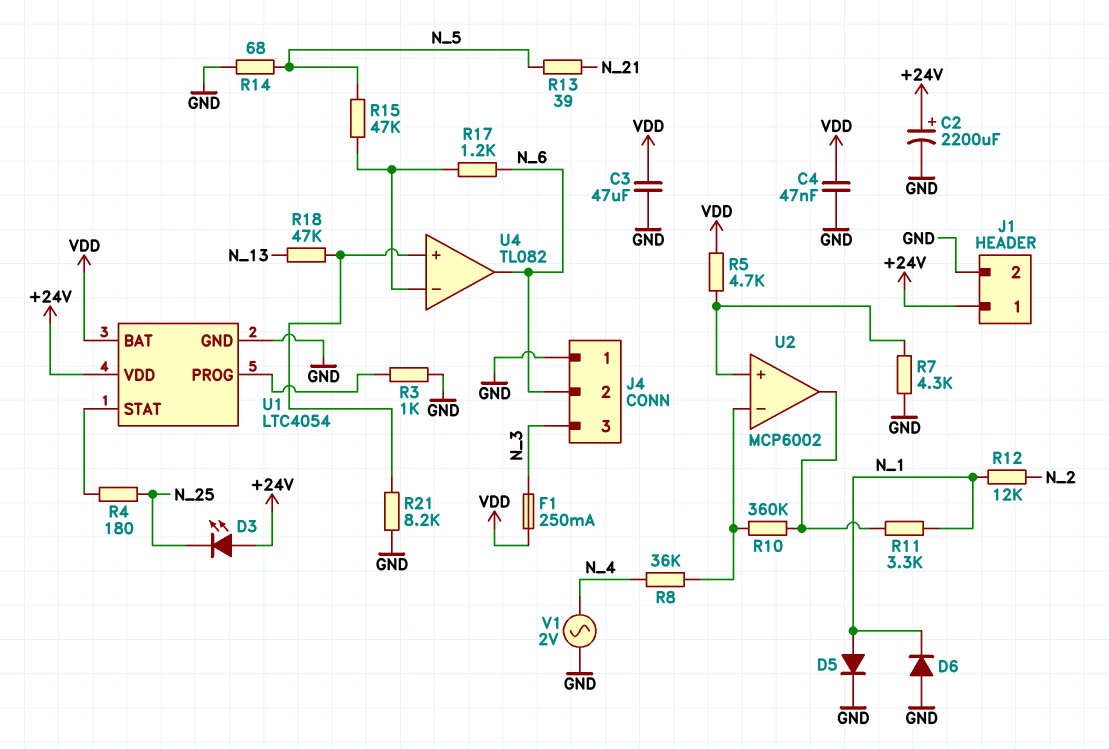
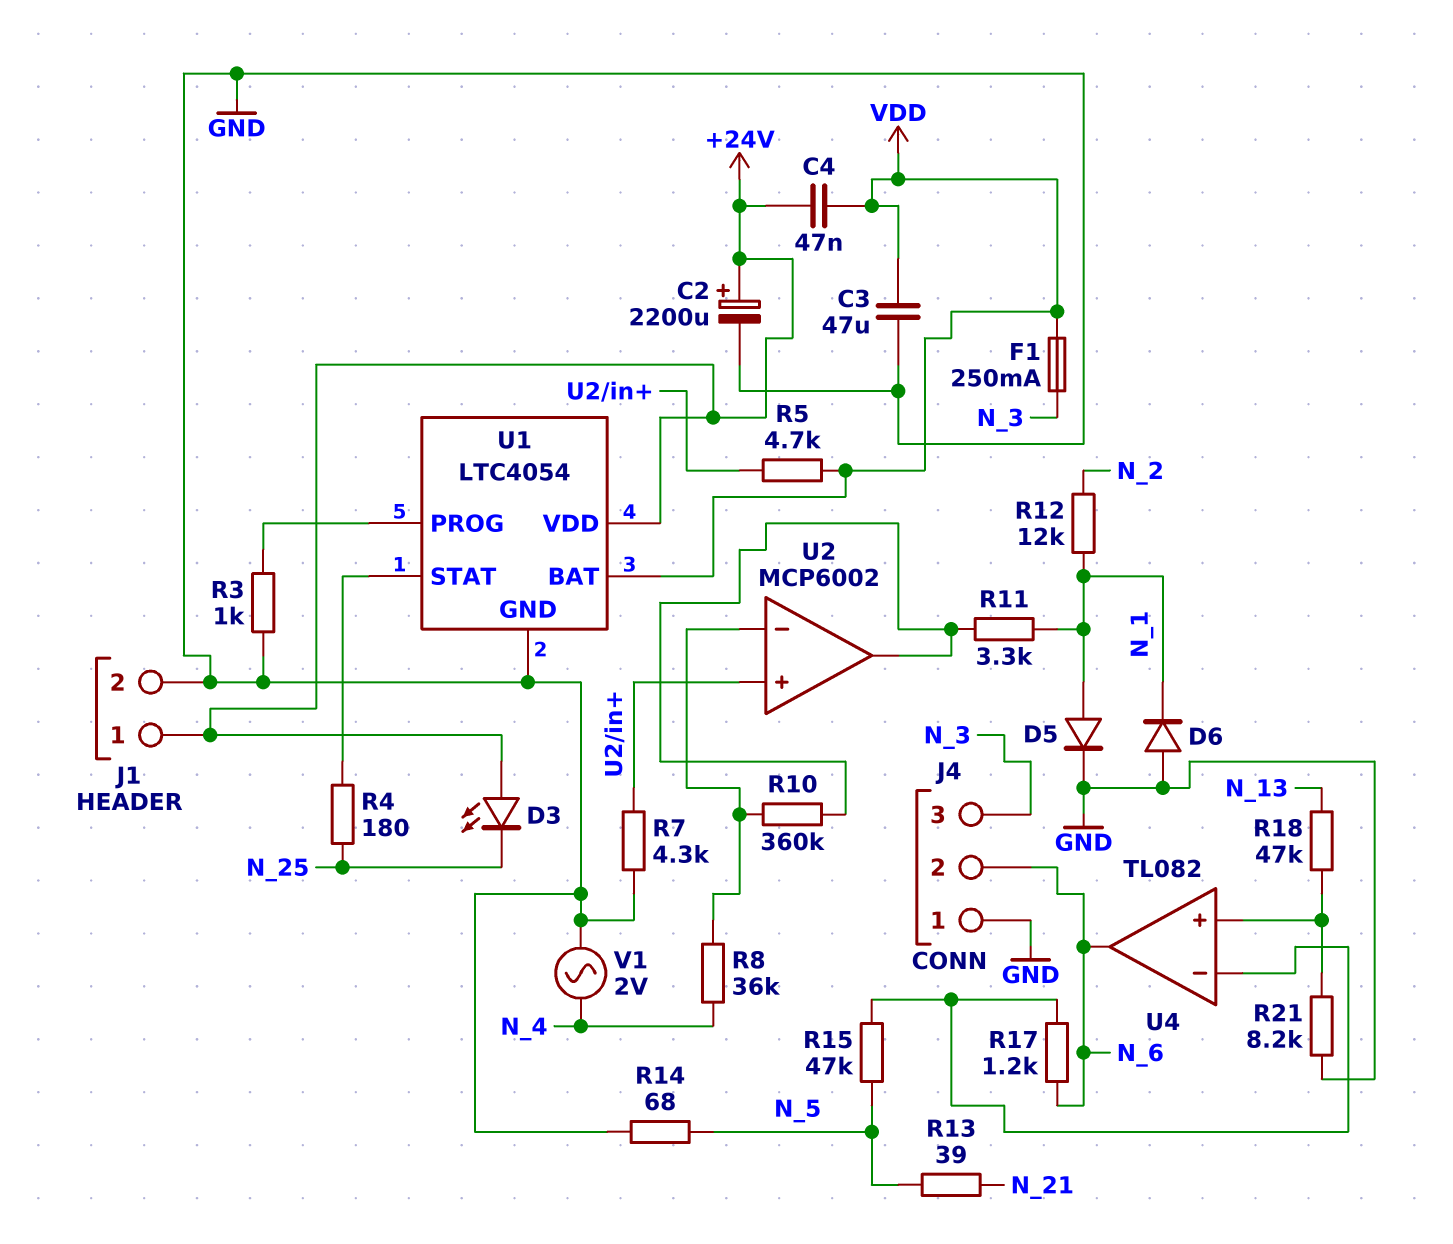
C4: 47nF (GND, VDD) -> 47nF (+24V, VDD)

